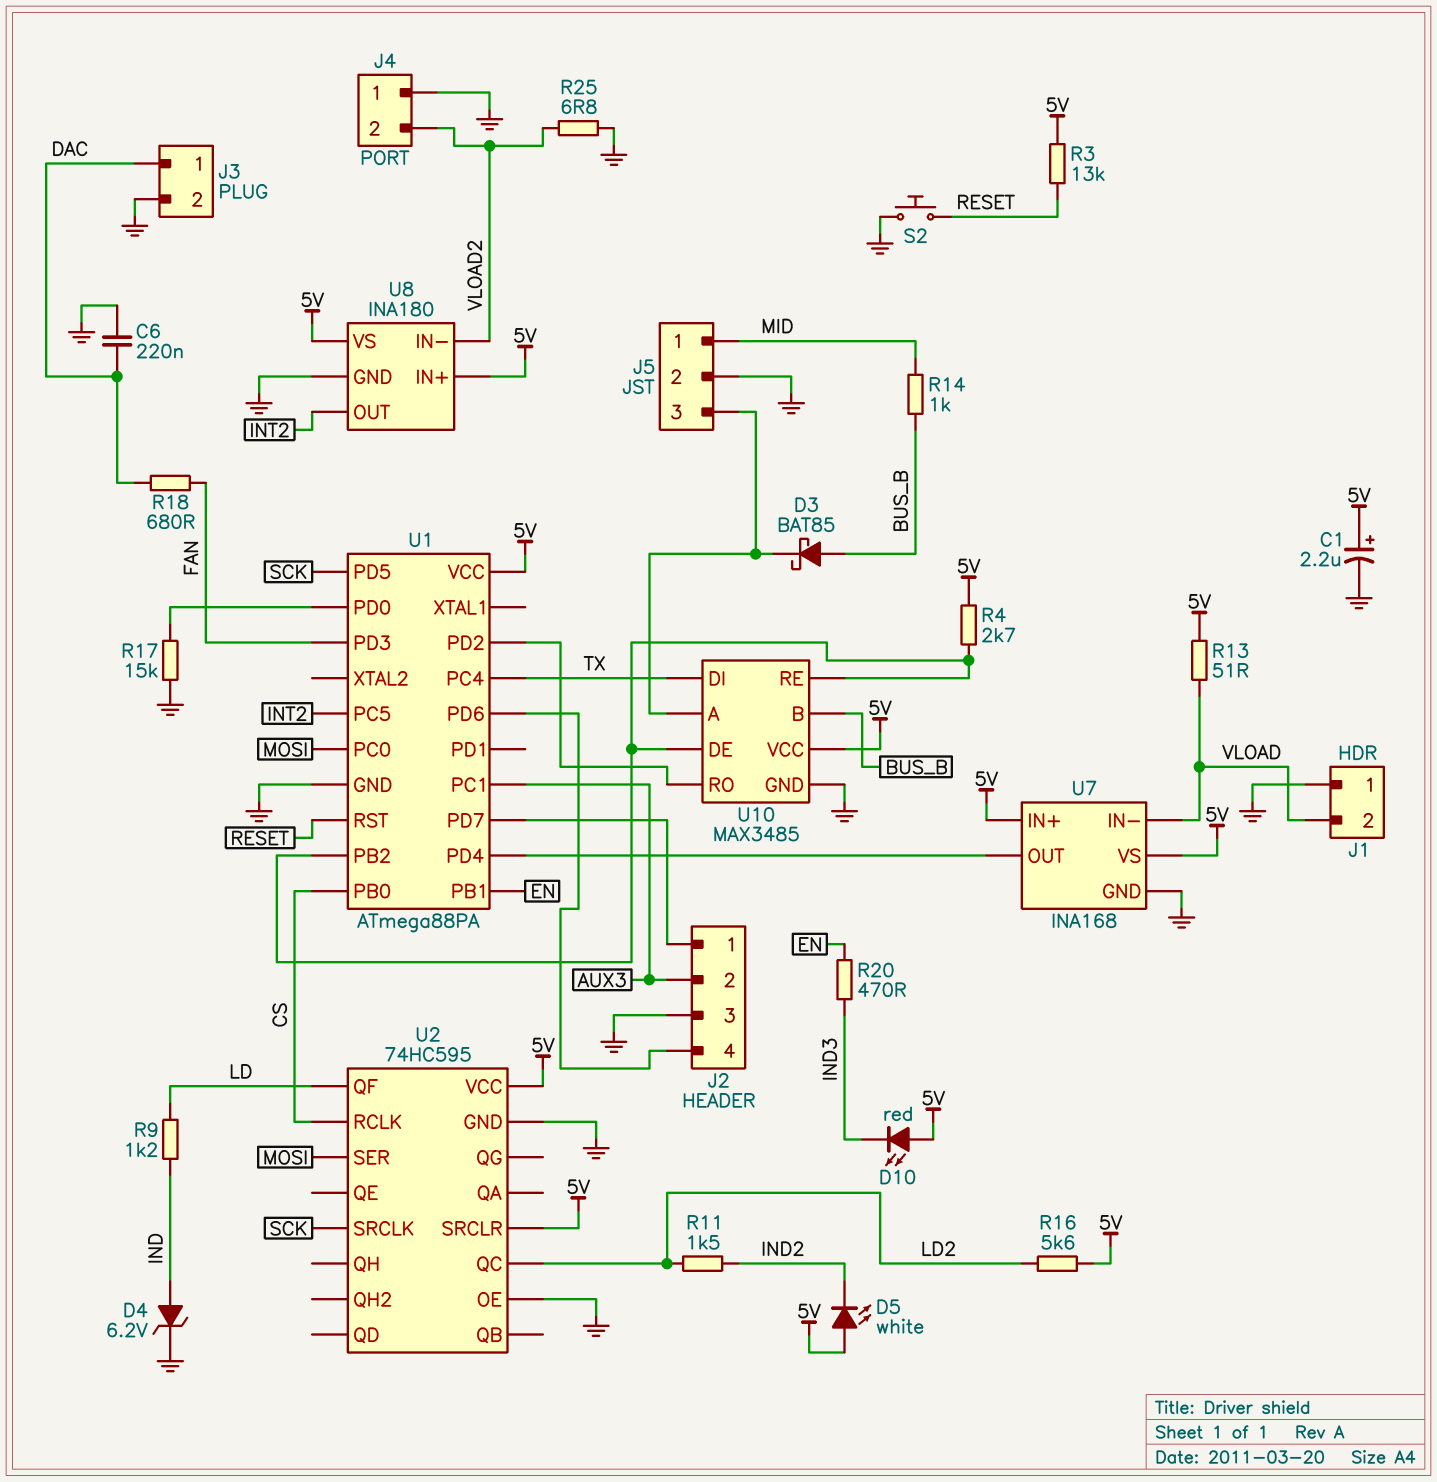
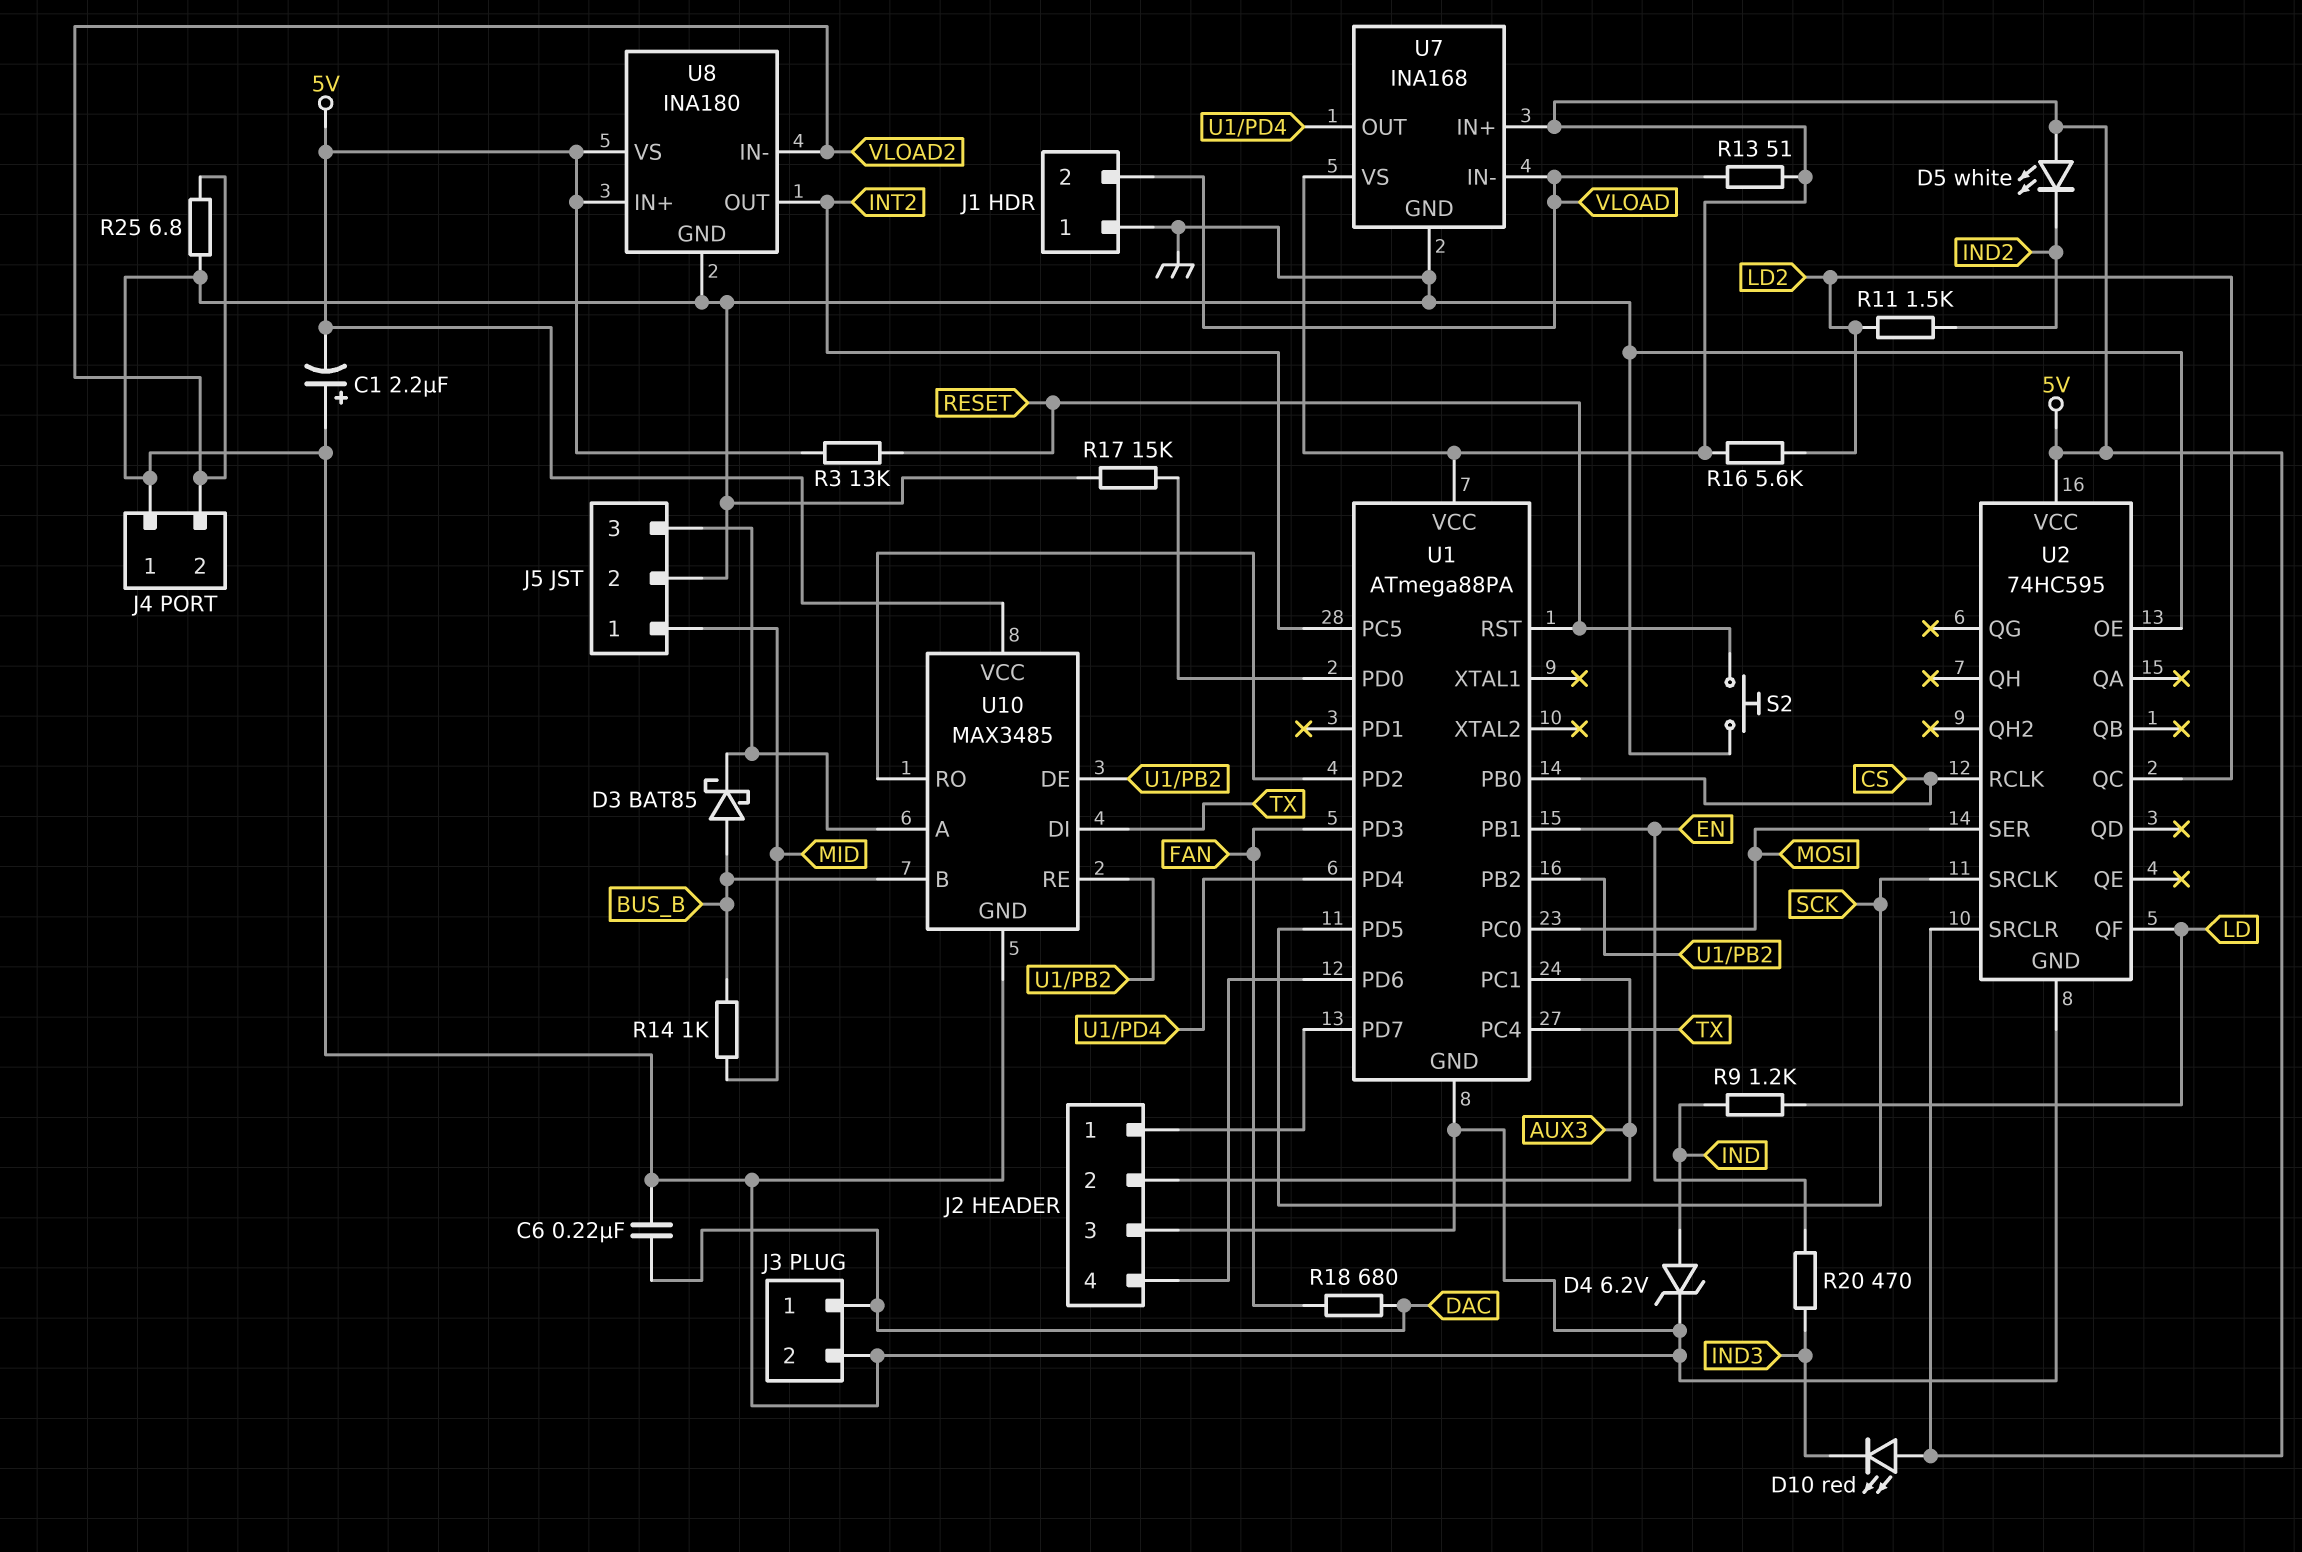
C1: 2.2uF (plus 5V, minus GND) -> 2.2uF (plus GND, minus 5V)
R4: 2.7k (5V, U1/PB2) -> none

